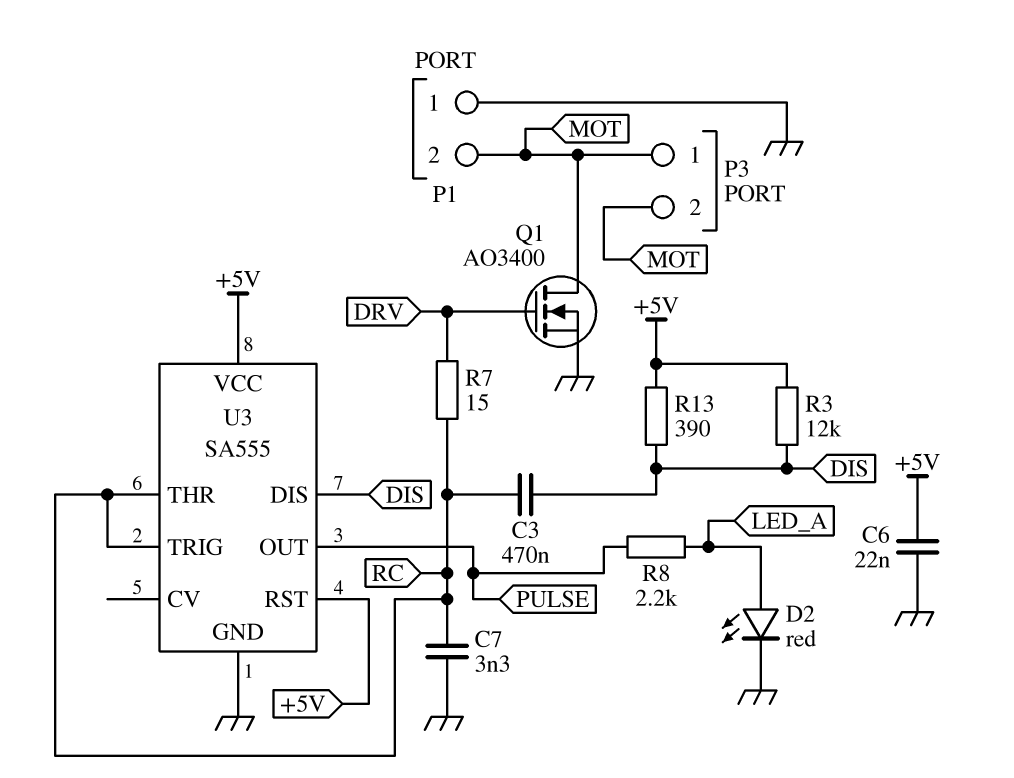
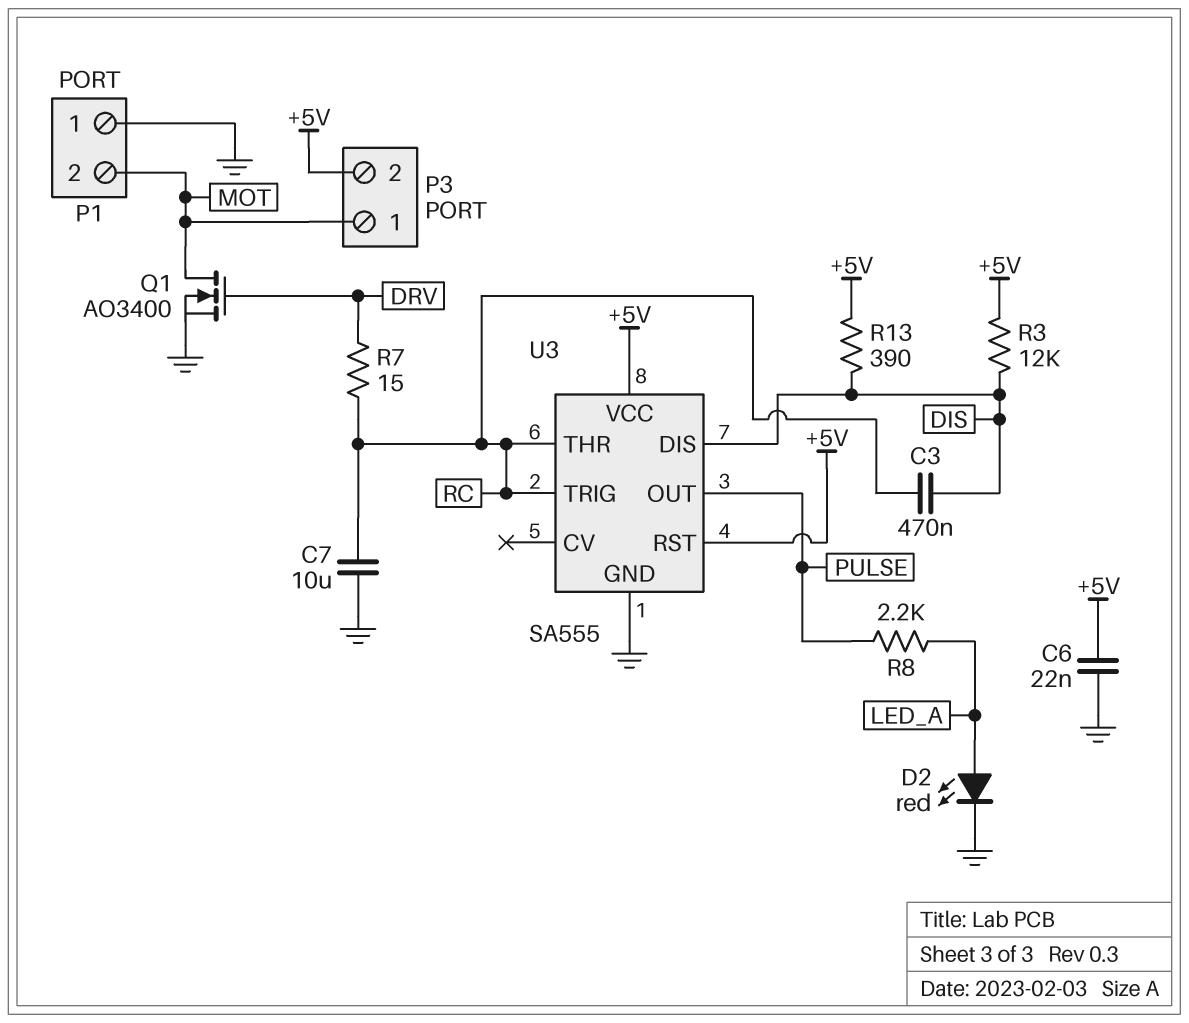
C7: 3.3nF (GND, RC) -> 10uF (GND, RC)
P3 pin 2: MOT -> +5V

